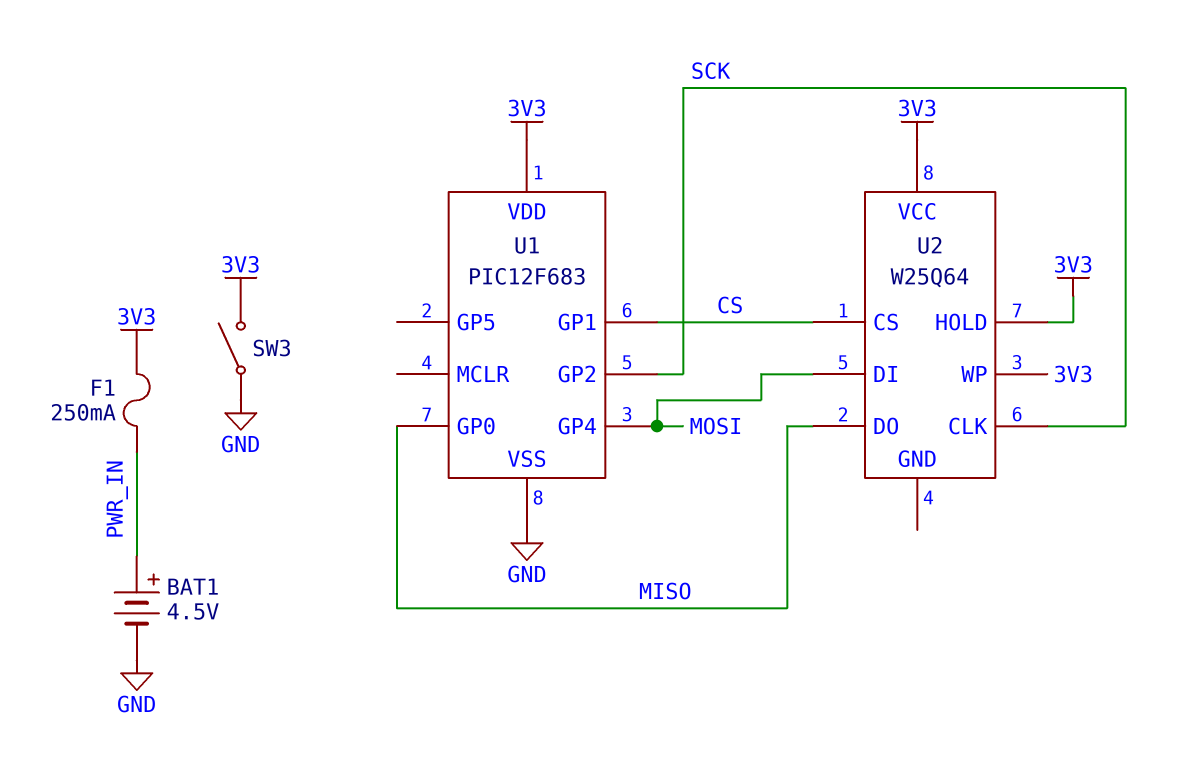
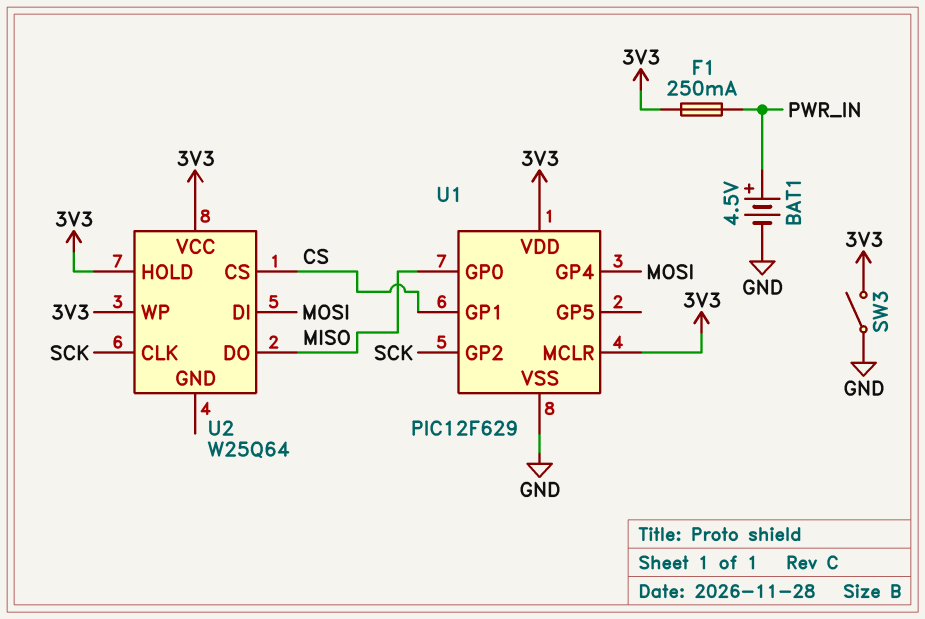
U1: PIC12F683 -> PIC12F629
U1 pin MCLR: none -> 3V3

